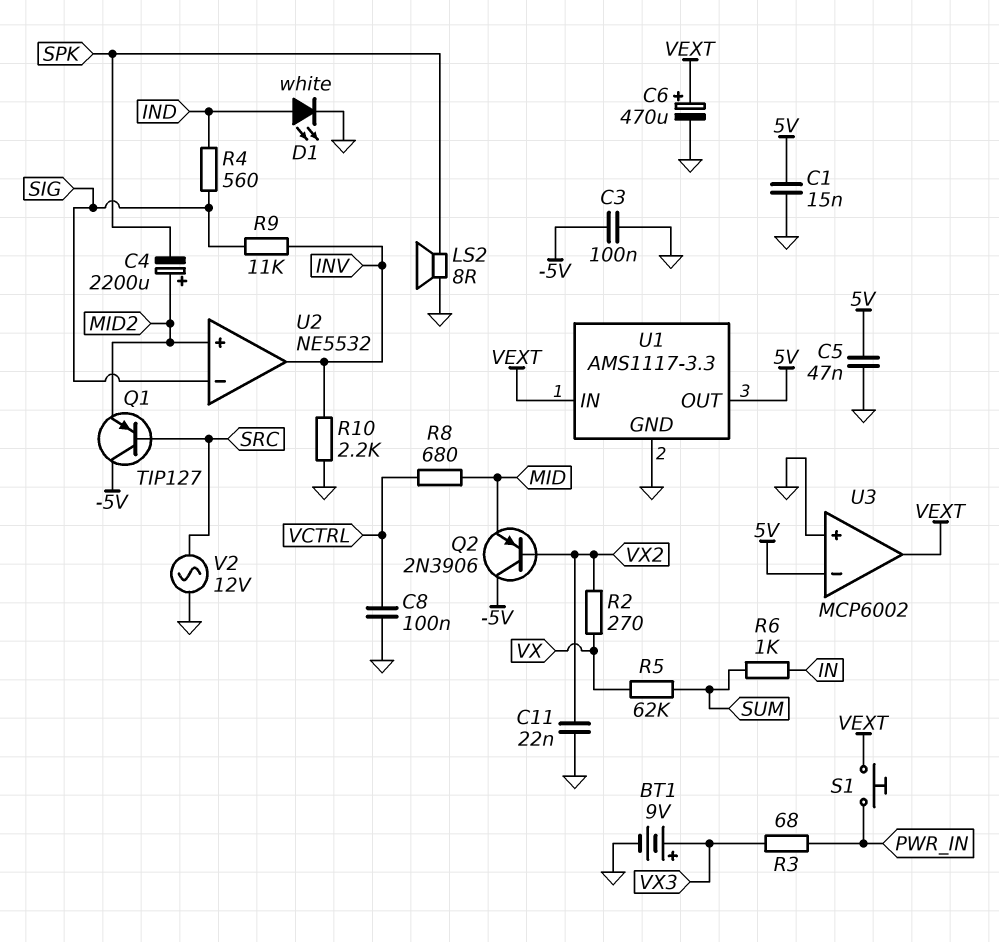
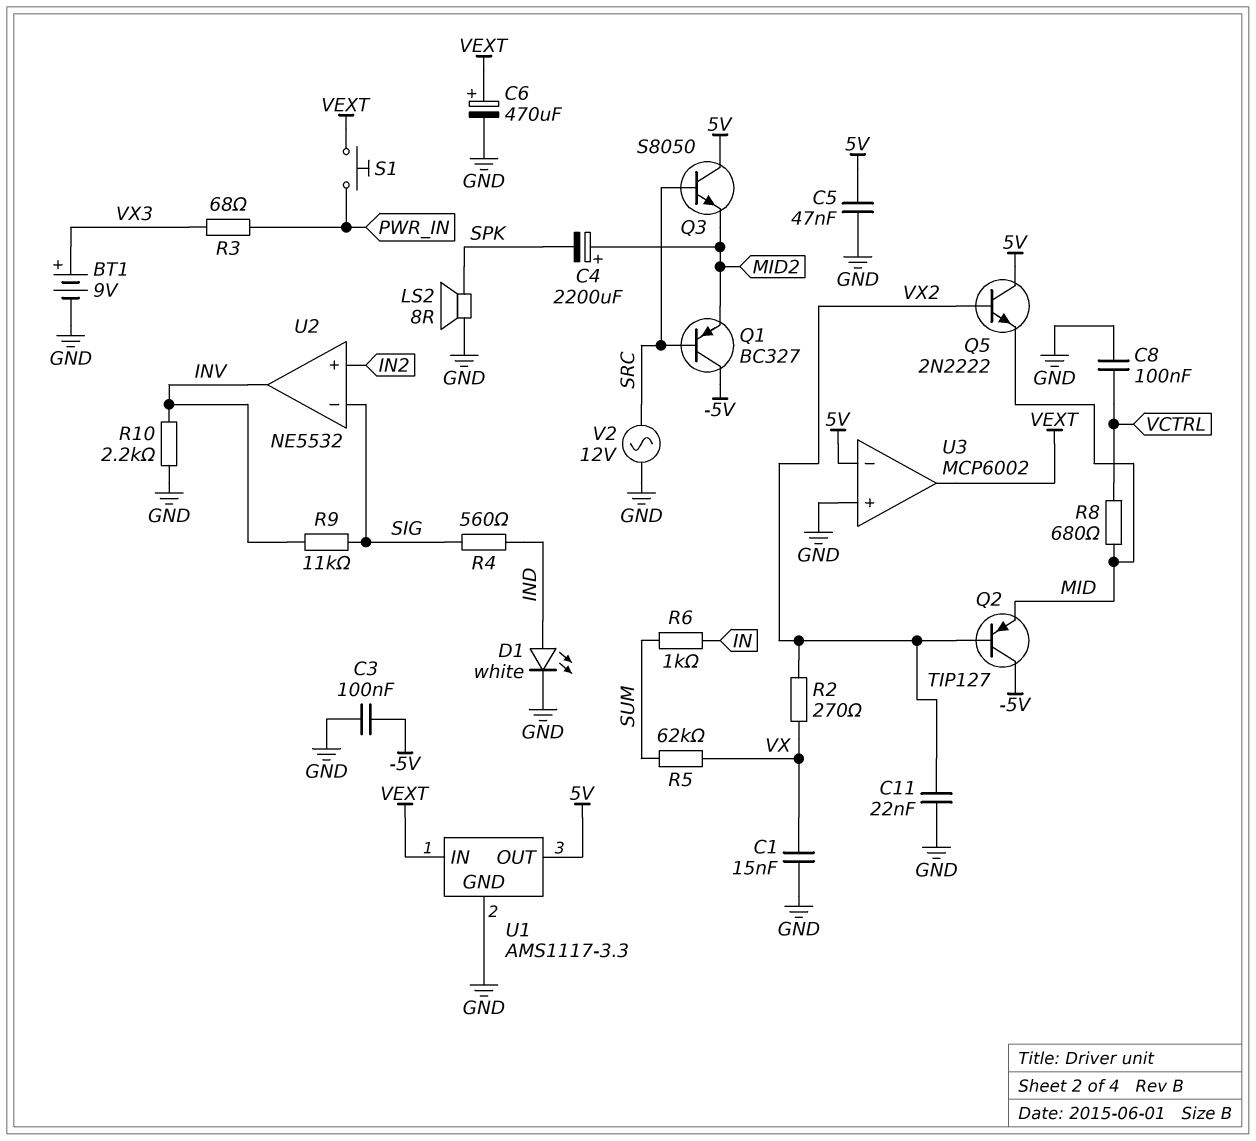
C1: 15nF (5V, GND) -> 15nF (GND, VX)
Q1: PNP TIP127 (B SRC, C -5V, E MID2) -> PNP BC327 (B SRC, C -5V, E MID2)
Q2: PNP 2N3906 (B VX2, C -5V, E MID) -> PNP TIP127 (B VX2, C -5V, E MID)
Q3: none -> NPN S8050 (B SRC, C 5V, E MID2)
Q5: none -> NPN 2N2222 (B VX2, C 5V, E MID)
U2 pin in+: MID2 -> IN2

